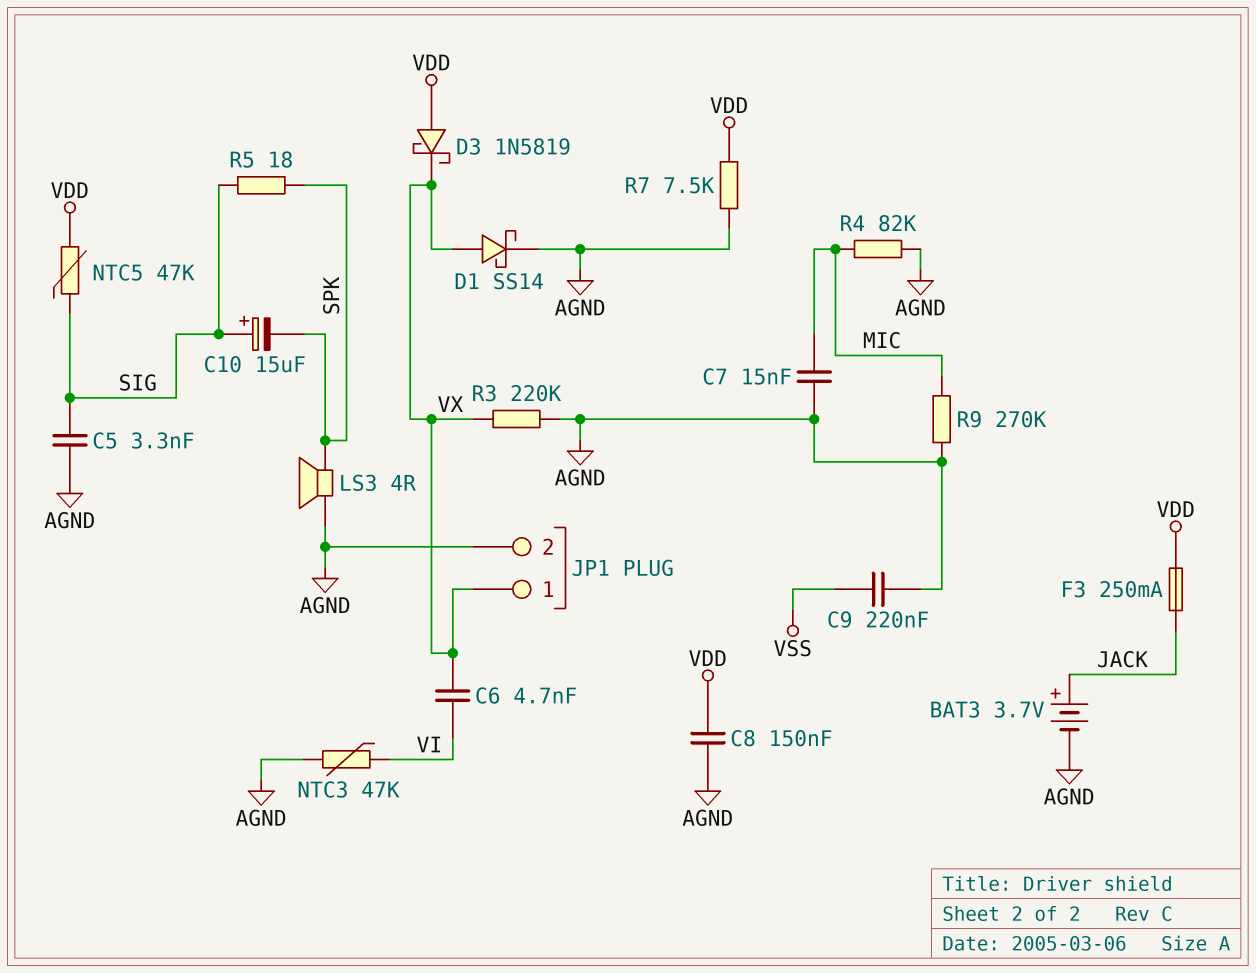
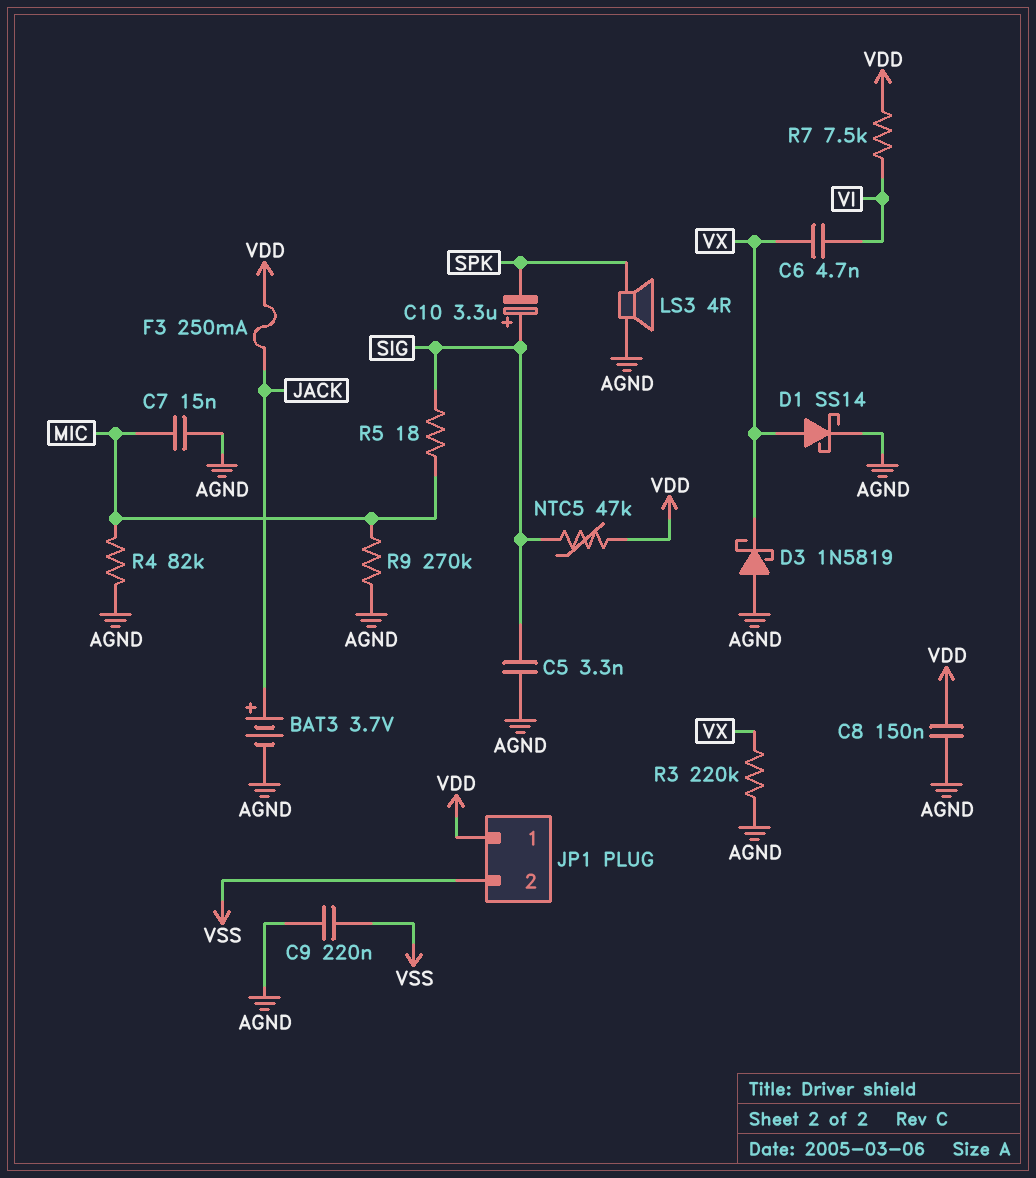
C10: 15uF (plus SIG, minus SPK) -> 3.3uF (plus SIG, minus SPK)
D3: schottky 1N5819 (A VDD, K VX) -> schottky 1N5819 (A AGND, K VX)
JP1 pin 1: VX -> VDD
JP1 pin 2: AGND -> VSS
NTC3: 47k (AGND, VI) -> none
R5: 18 (SIG, SPK) -> 18 (MIC, SIG)
R7: 7.5k (AGND, VDD) -> 7.5k (VDD, VI)

